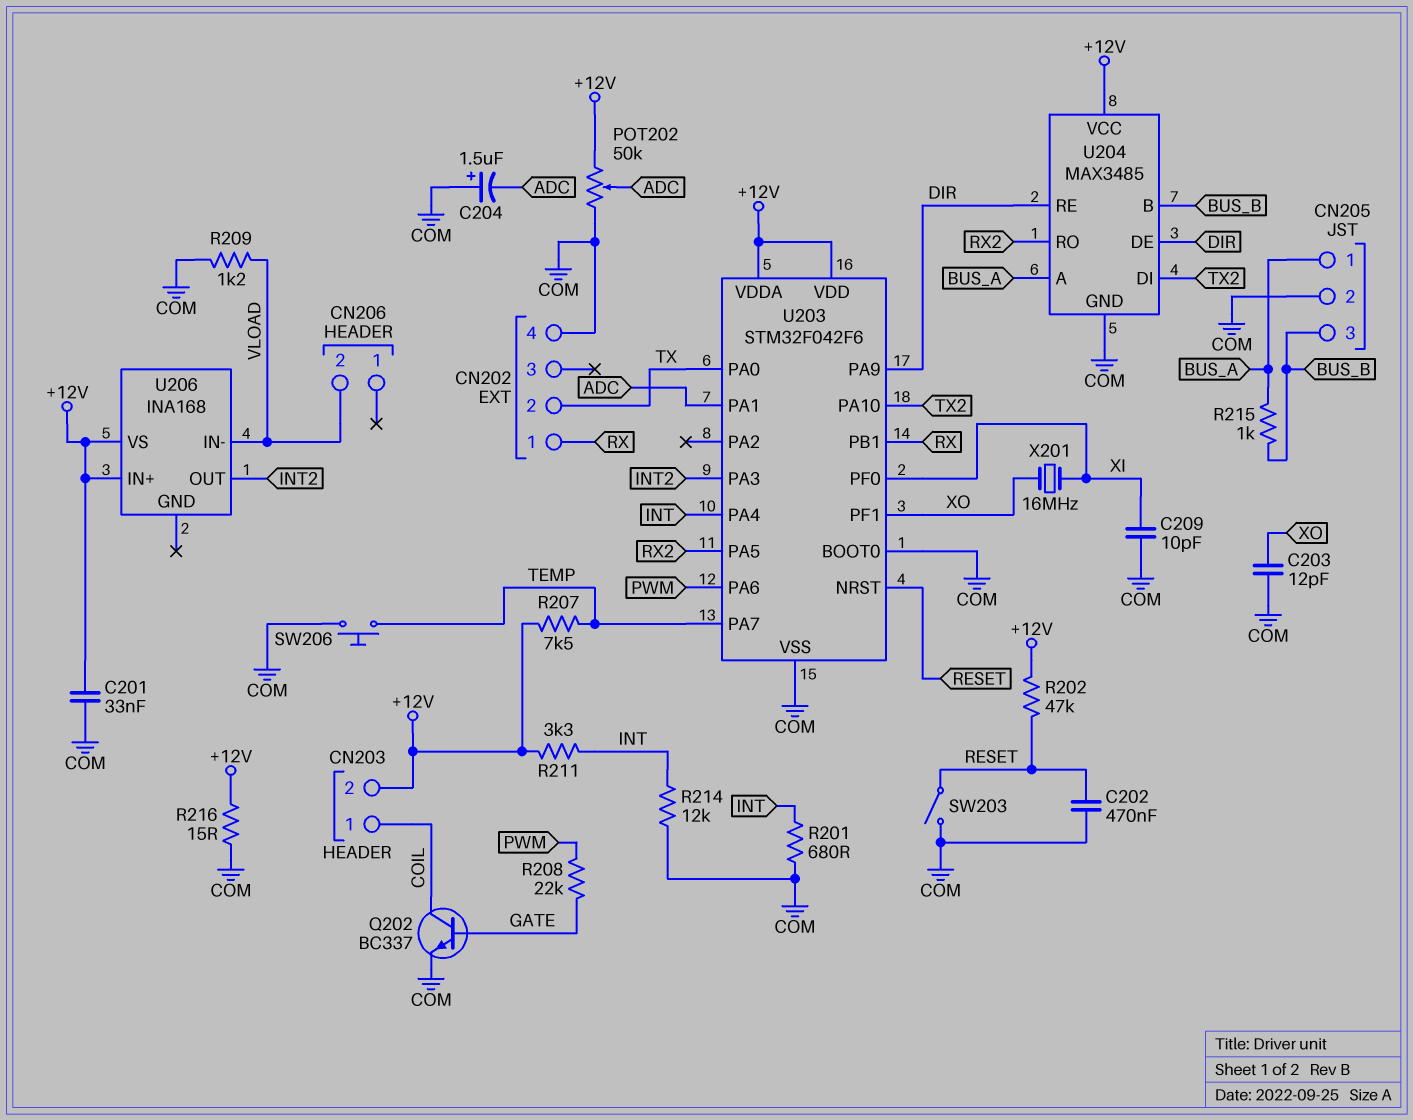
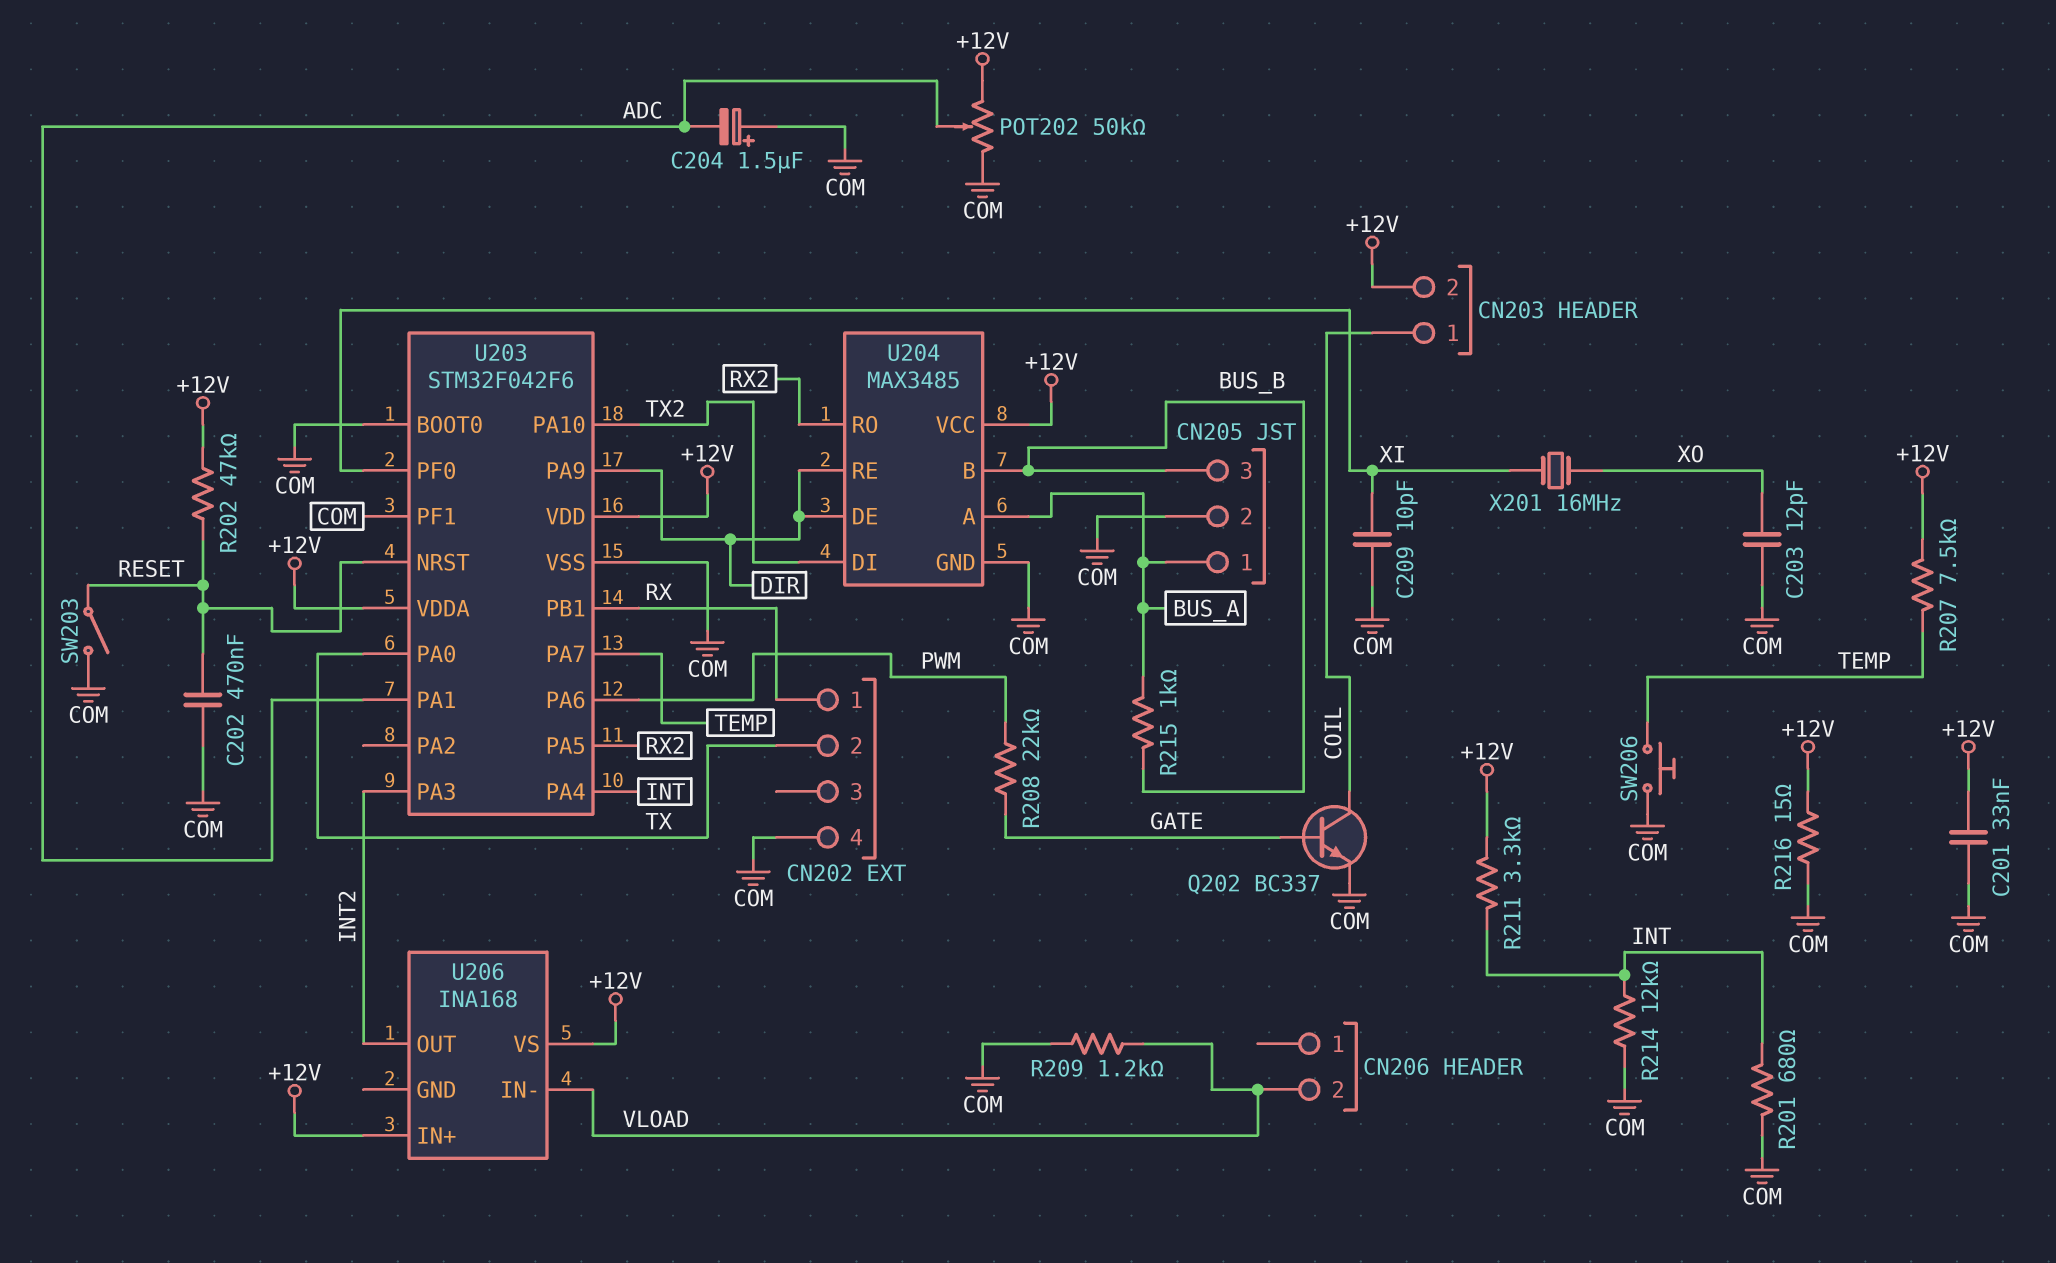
U203 pin PF1: XO -> COM

